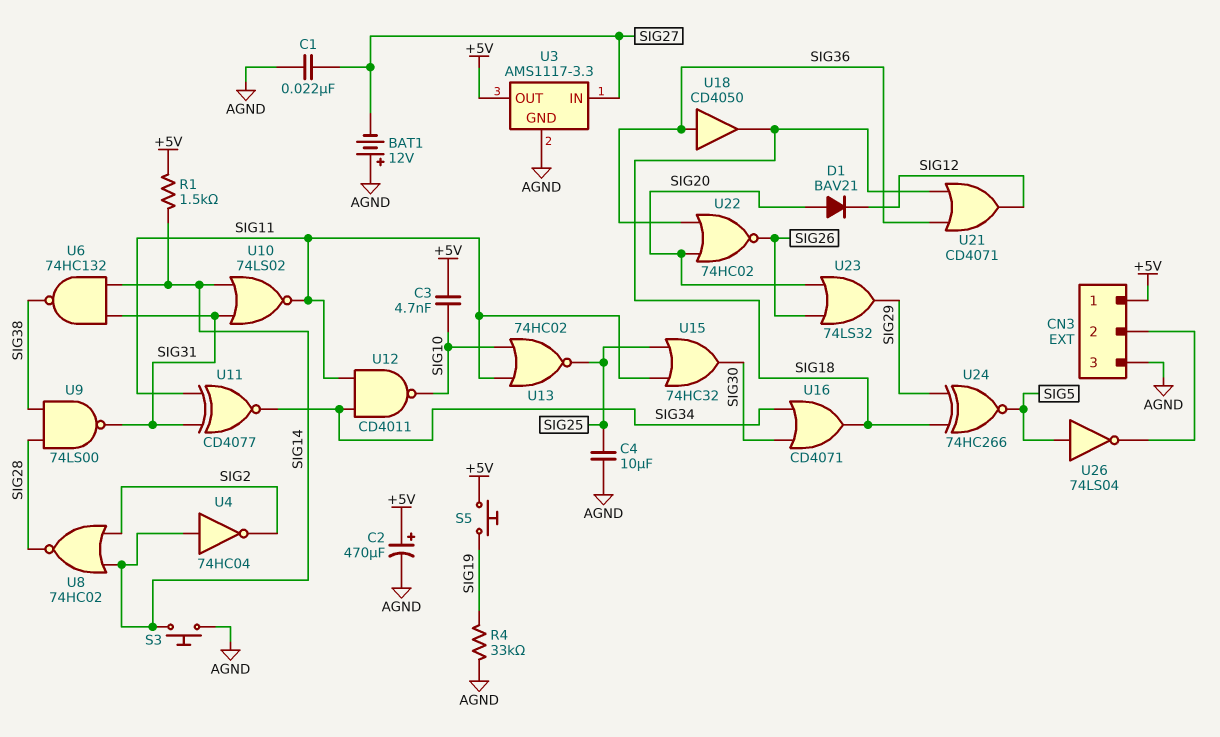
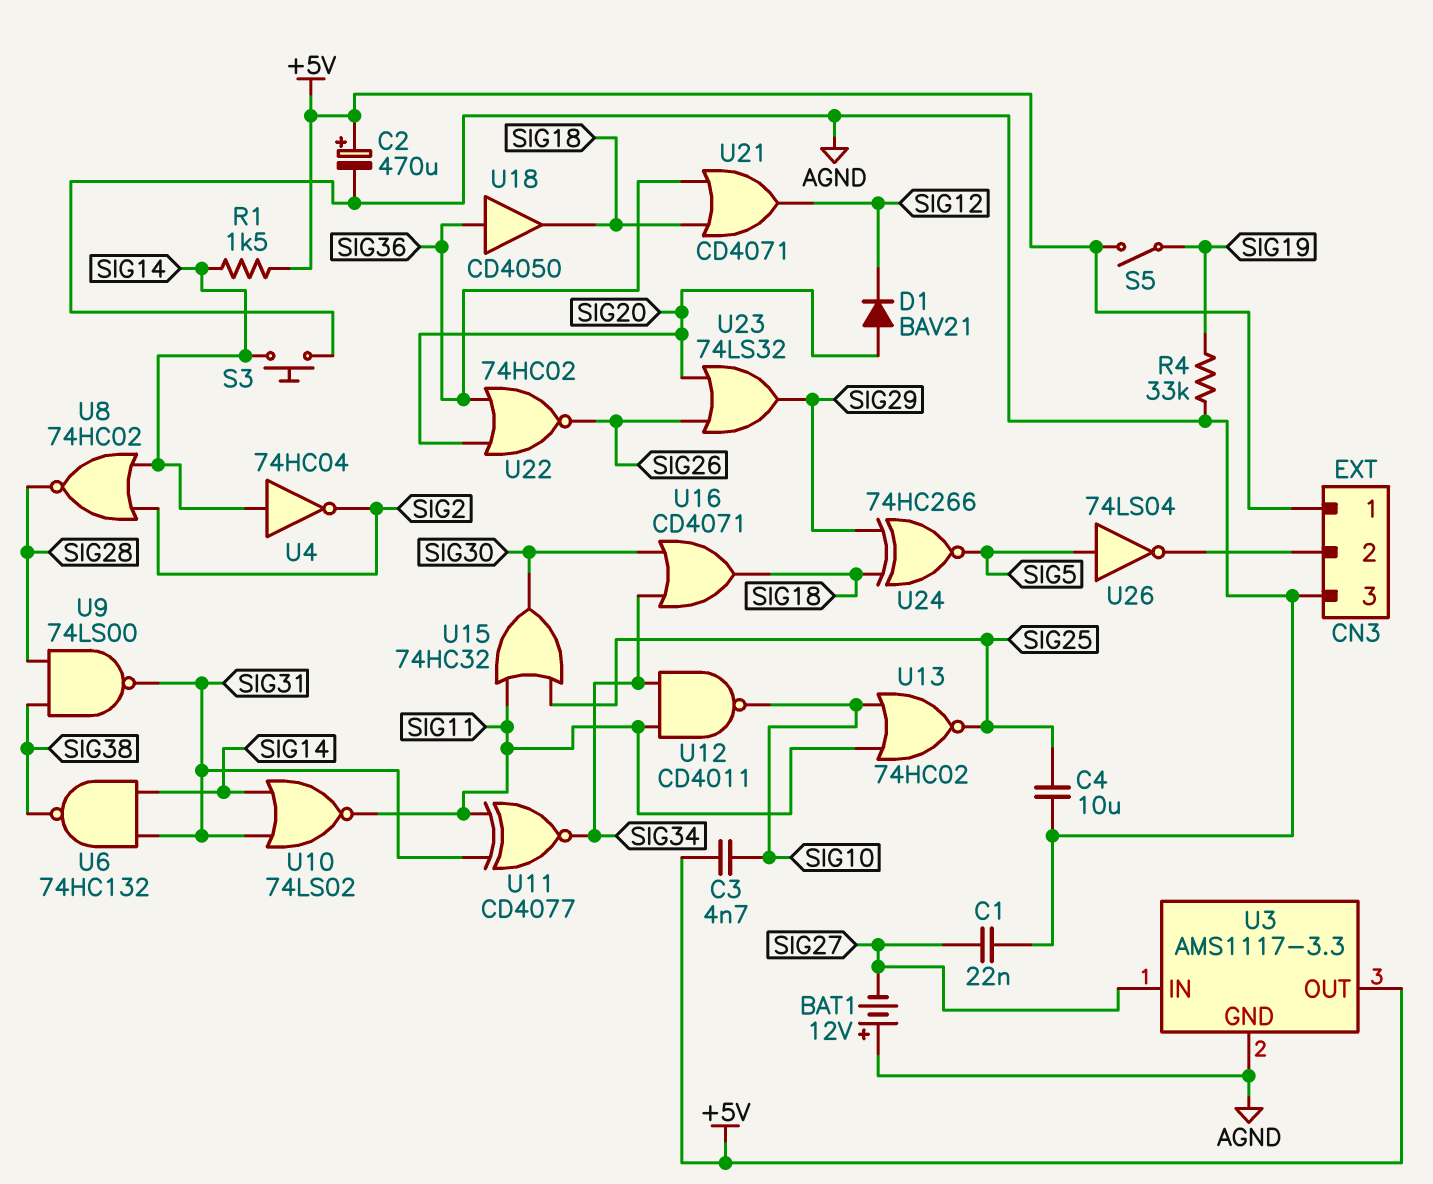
S5: button (+5V, SIG19) -> switch (+5V, SIG19)

